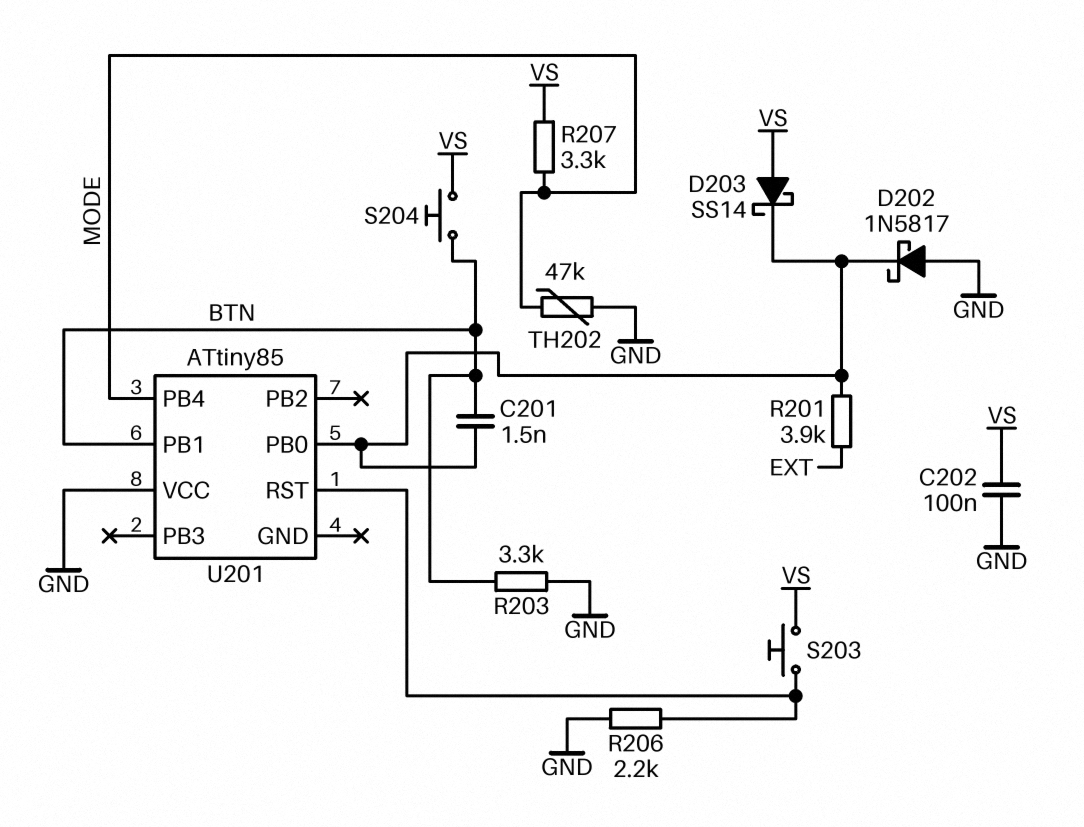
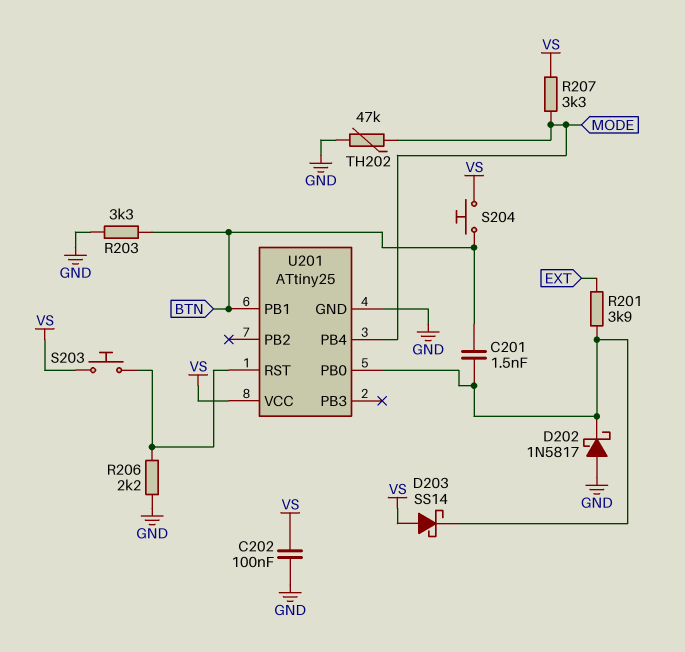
U201: ATtiny85 -> ATtiny25
U201 pin GND: none -> GND
U201 pin VCC: GND -> VS

